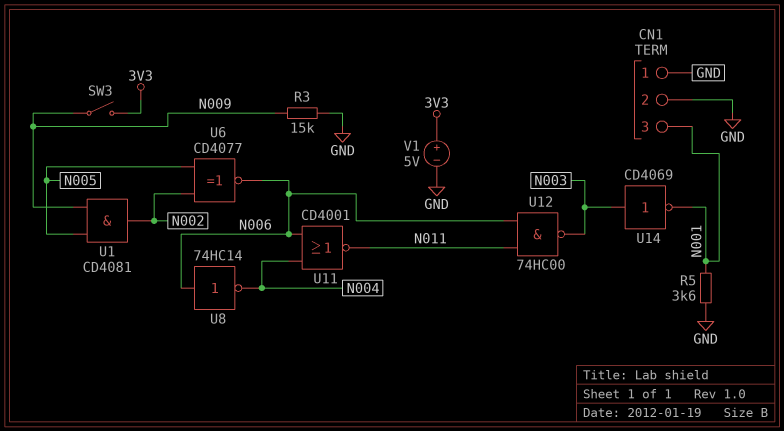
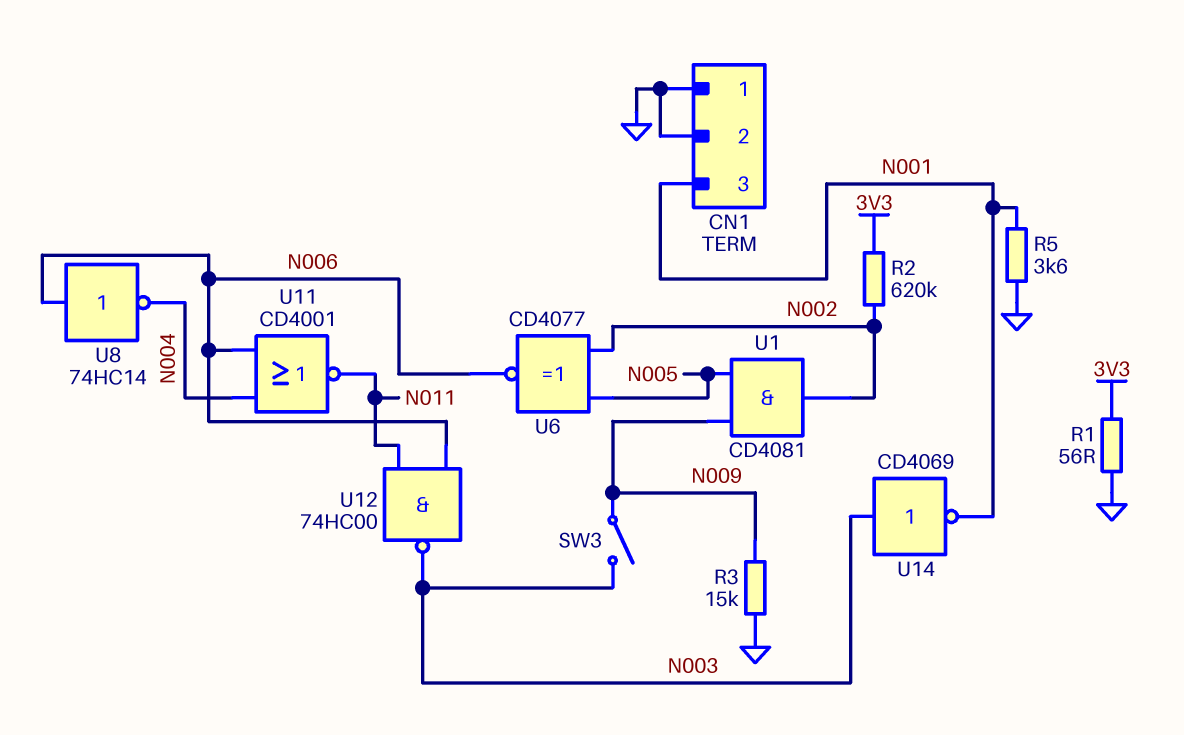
R1: none -> 56 (3V3, GND)
R2: none -> 620k (3V3, N002)
SW3: switch (3V3, N009) -> switch (N003, N009)
V1: 5V (plus 3V3, minus GND) -> none

